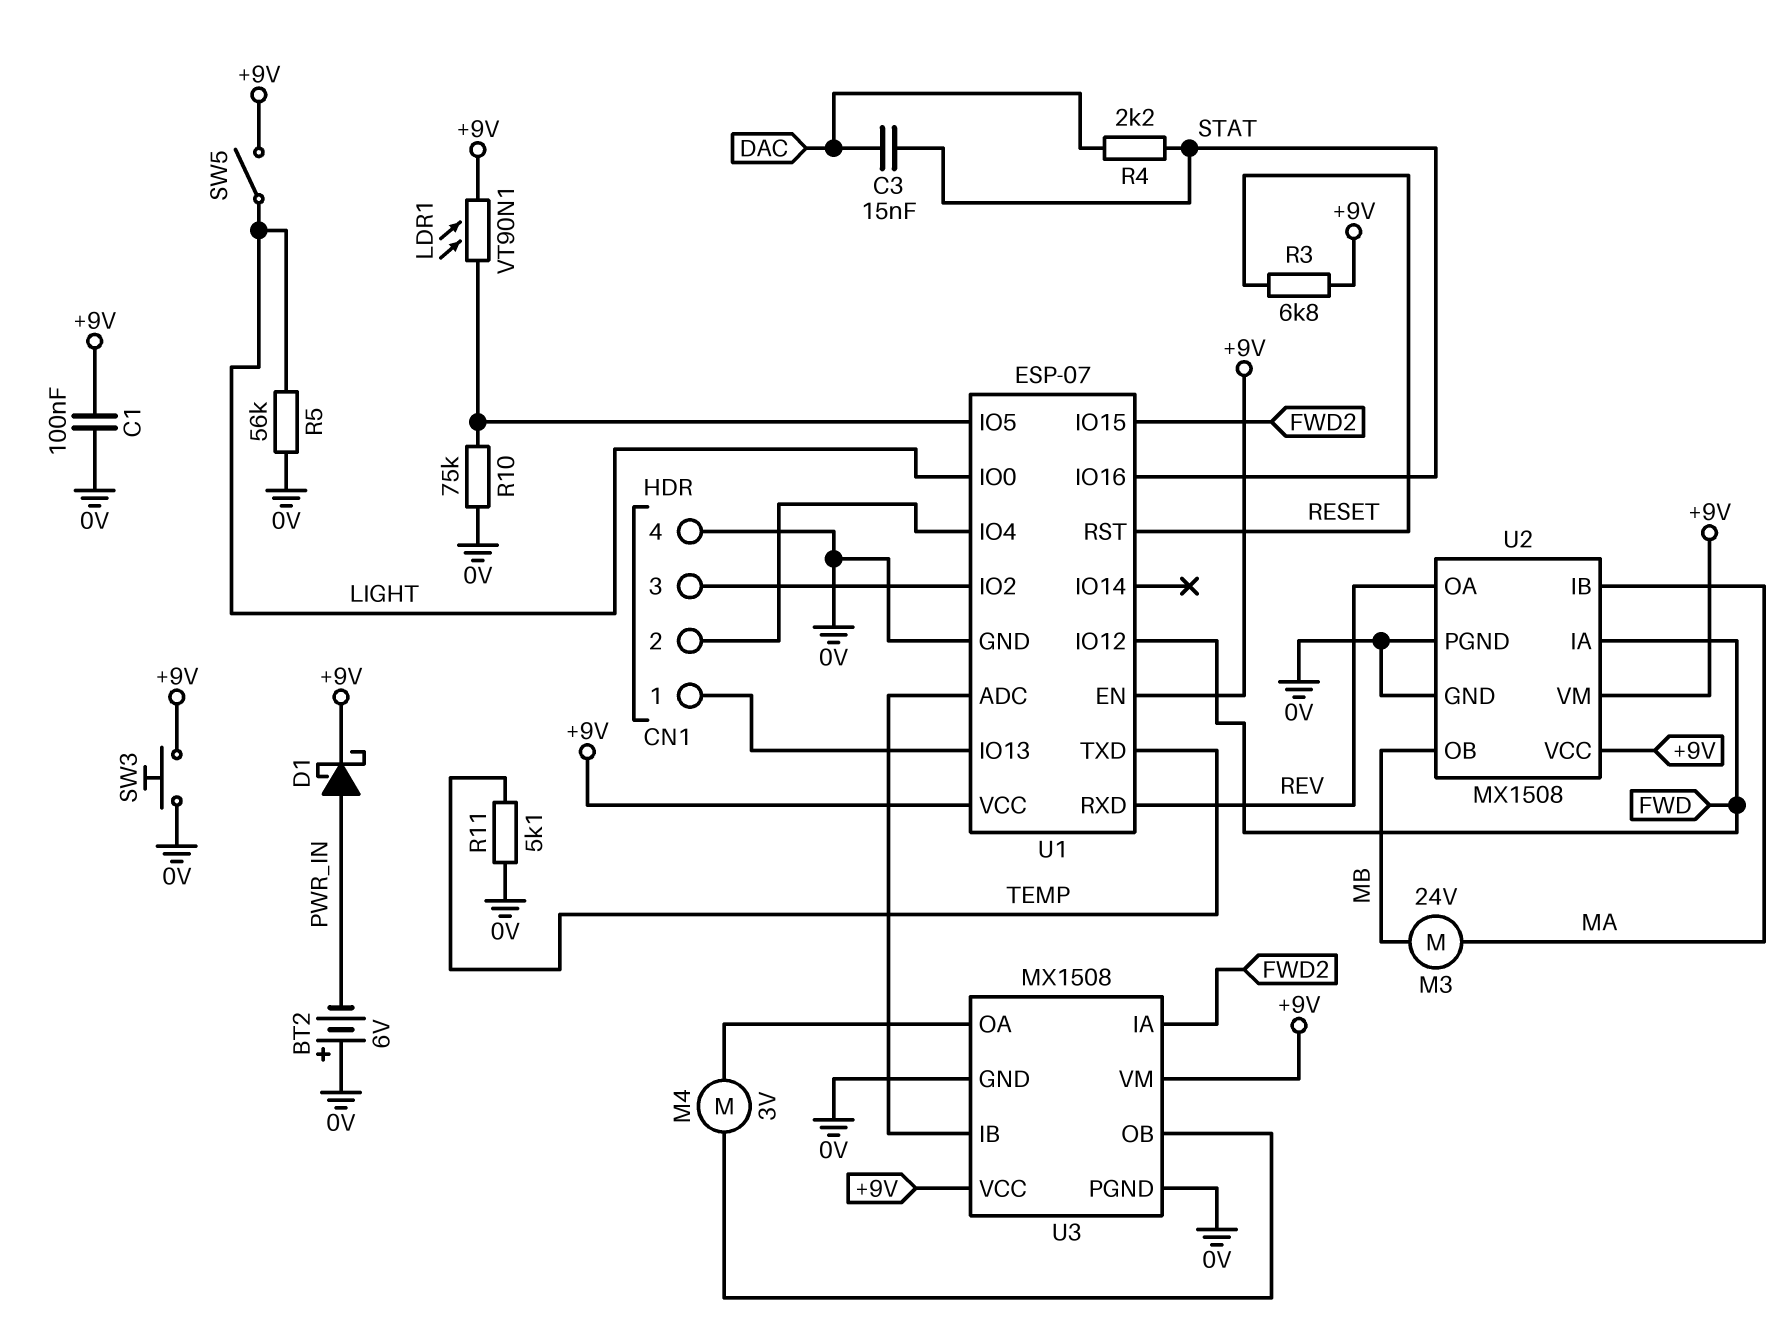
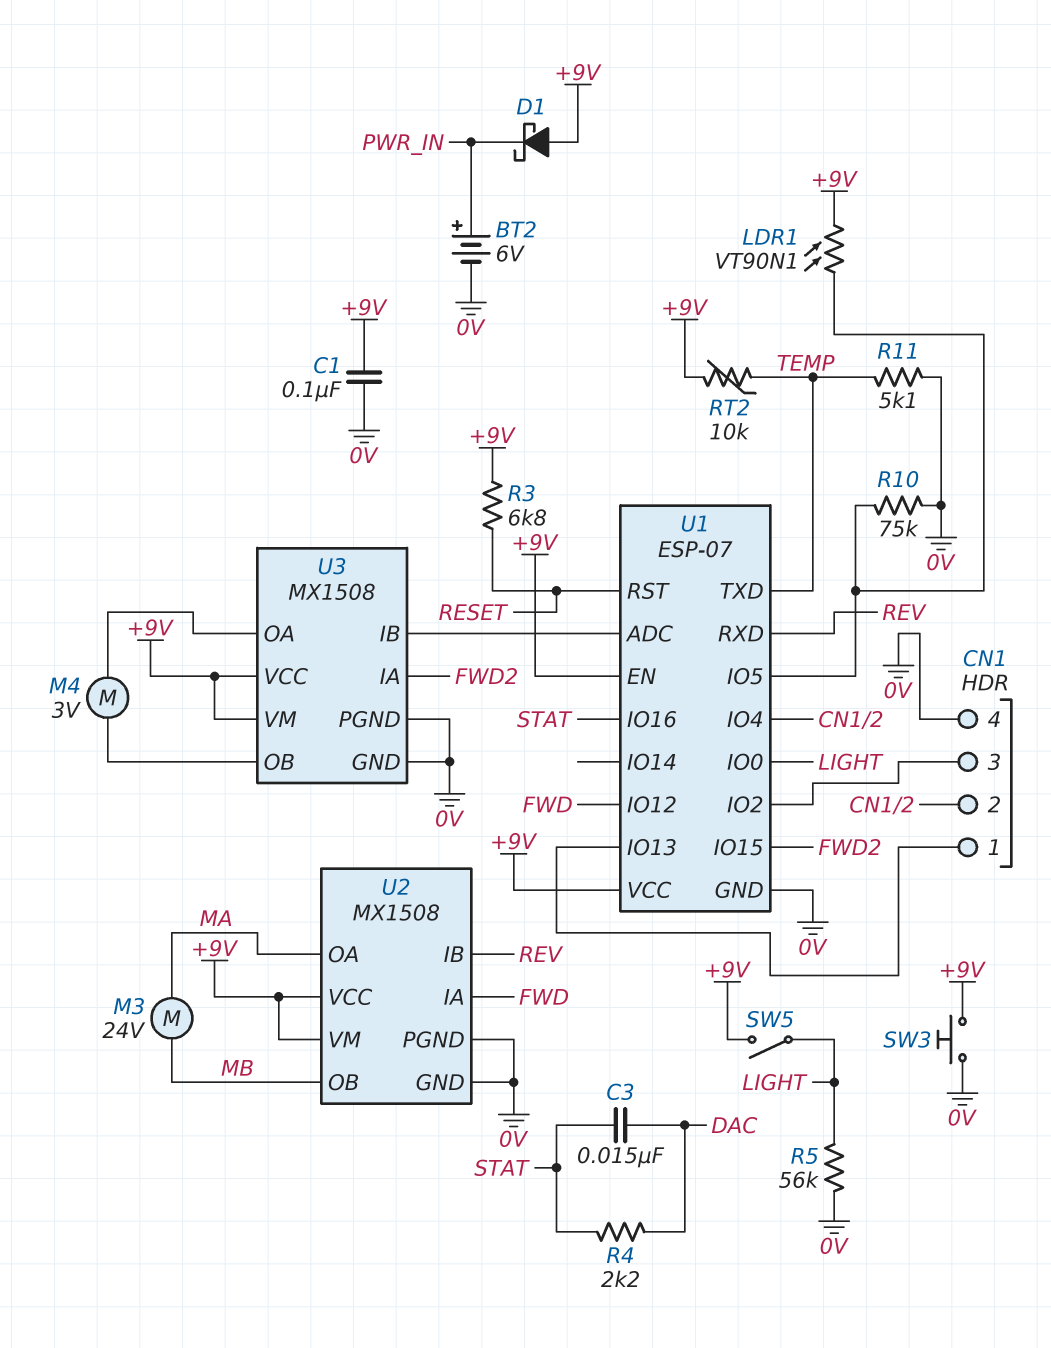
BT2: 6V (plus 0V, minus PWR_IN) -> 6V (plus PWR_IN, minus 0V)
D1: schottky (A PWR_IN, K +9V) -> schottky (A +9V, K PWR_IN)
RT2: none -> 10k (+9V, TEMP)
U2 pin IB: MA -> REV
U2 pin OA: REV -> MA

